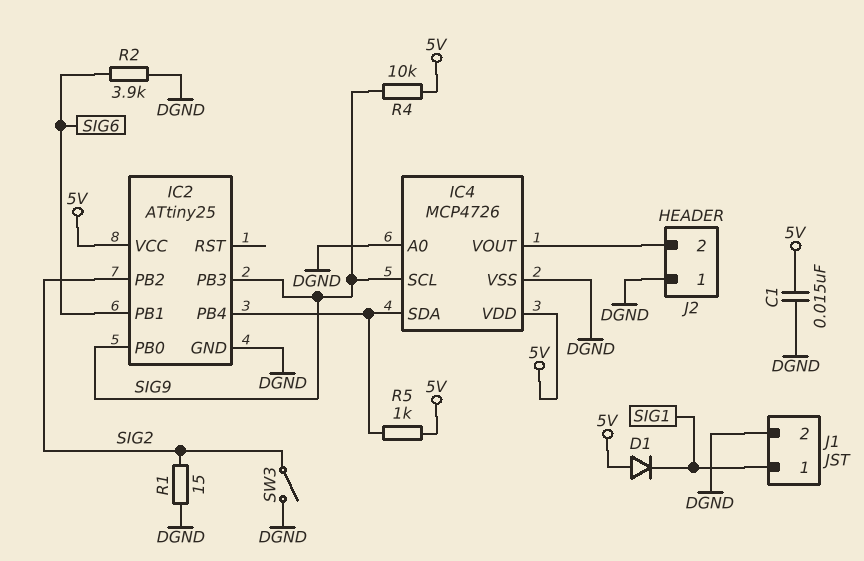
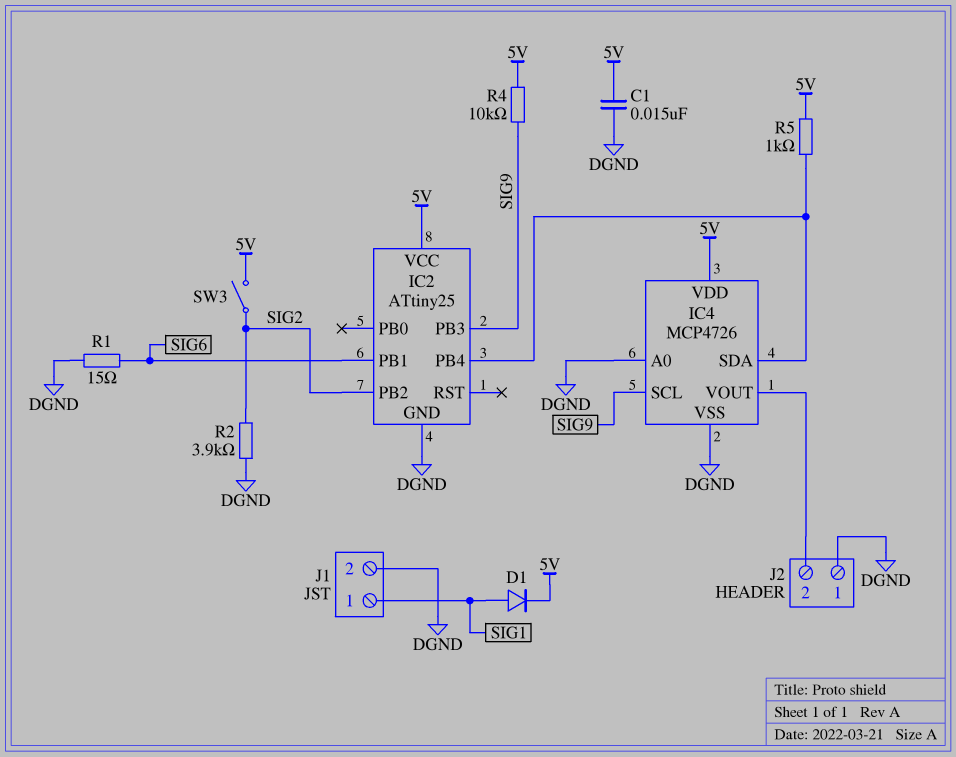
D1: diode (A 5V, K SIG1) -> diode (A SIG1, K 5V)
IC2 pin PB0: SIG9 -> none
R1: 15 (DGND, SIG2) -> 15 (DGND, SIG6)
R2: 3.9k (DGND, SIG6) -> 3.9k (DGND, SIG2)
SW3: switch (DGND, SIG2) -> switch (5V, SIG2)

